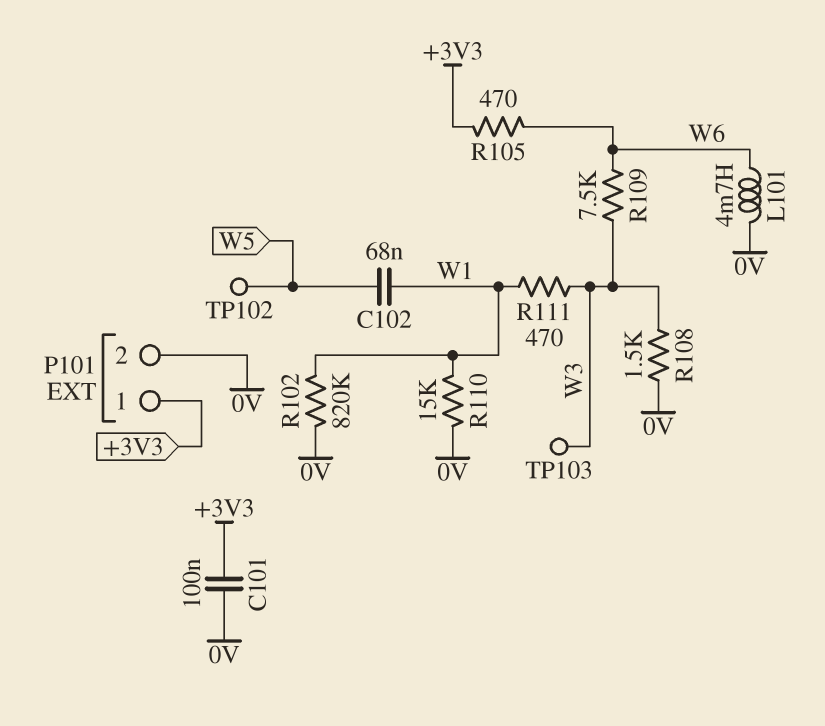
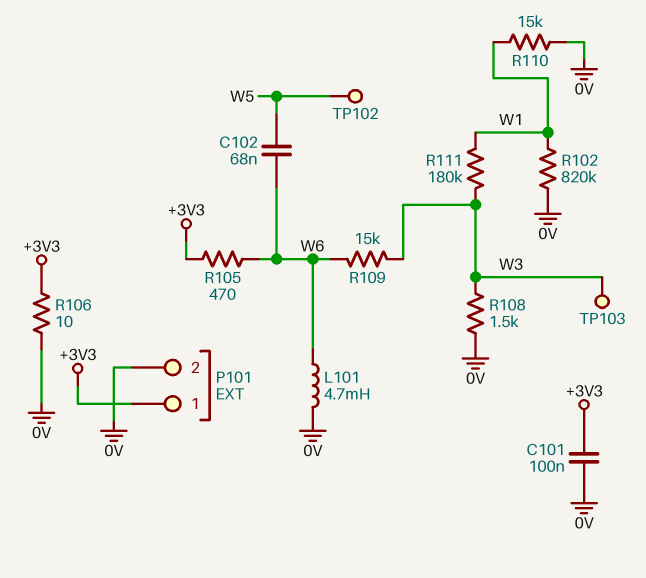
C102: 68nF (W1, W5) -> 68nF (W5, W6)
R106: none -> 10 (+3V3, 0V)
R109: 7.5k (W3, W6) -> 15k (W3, W6)
R111: 470 (W1, W3) -> 180k (W1, W3)

